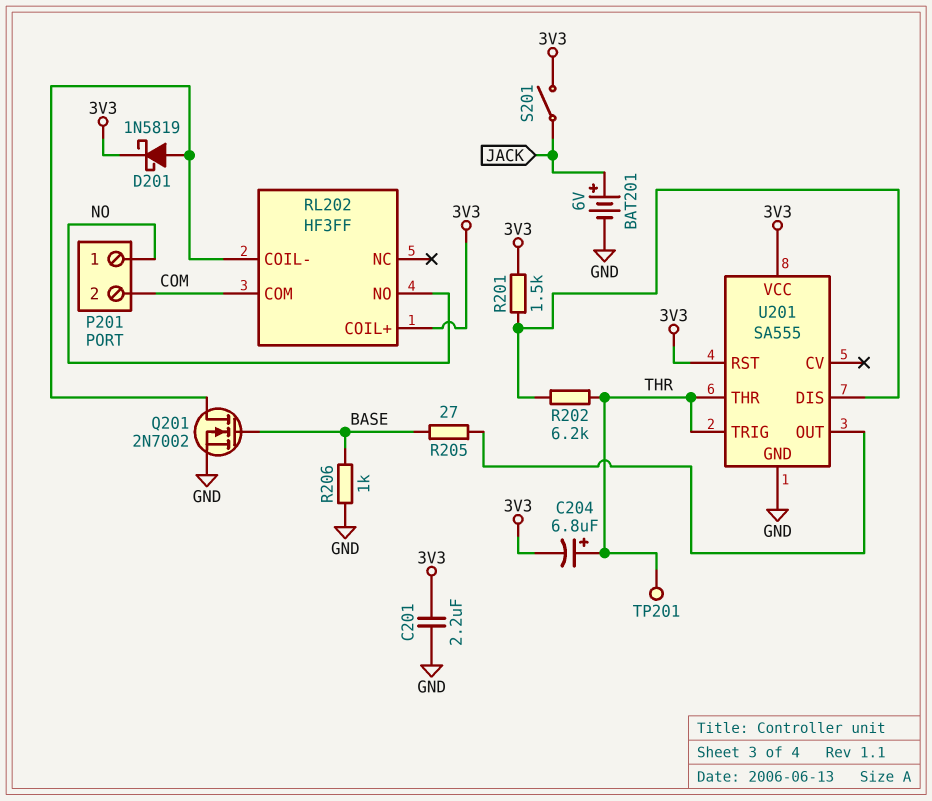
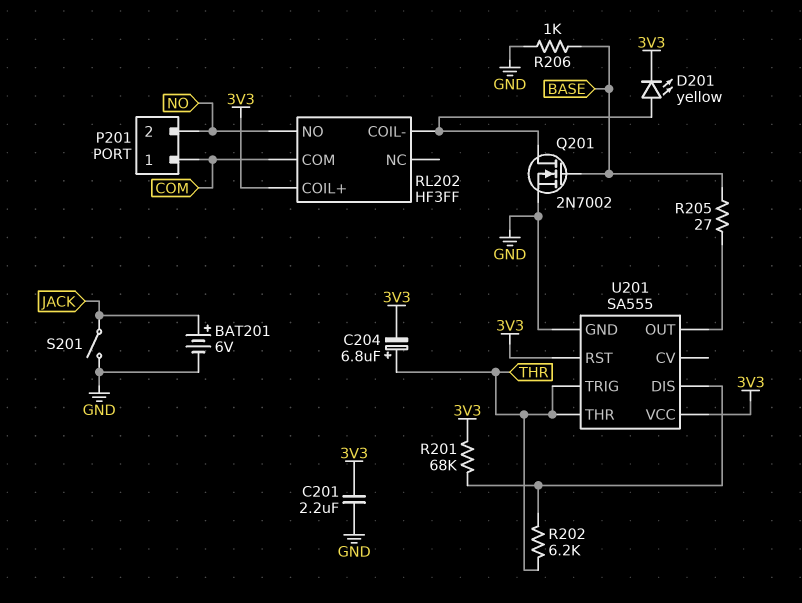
D201: schottky 1N5819 (A RL202/COIL-, K 3V3) -> LED yellow (A RL202/COIL-, K 3V3)
P201 pin 1: NO -> COM
P201 pin 2: COM -> NO
R201: 1.5k (3V3, U201/DIS) -> 68k (3V3, U201/DIS)
S201: switch (3V3, JACK) -> switch (GND, JACK)
TP201: test point (THR) -> none

